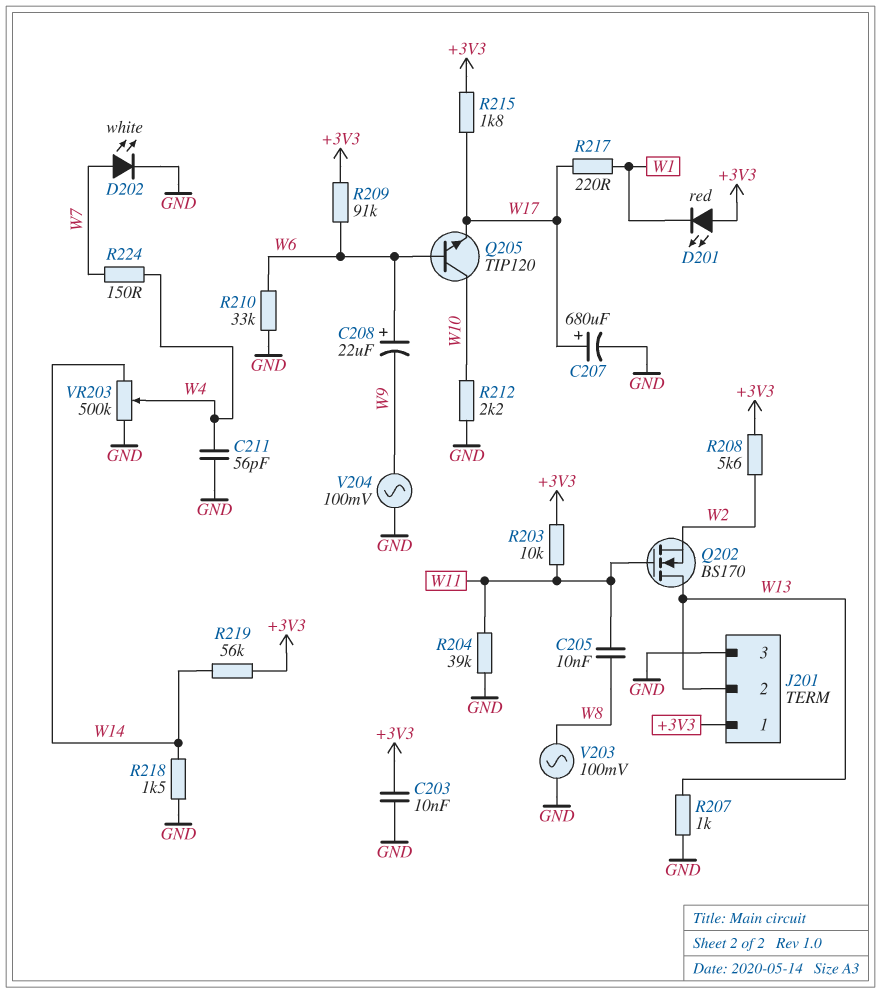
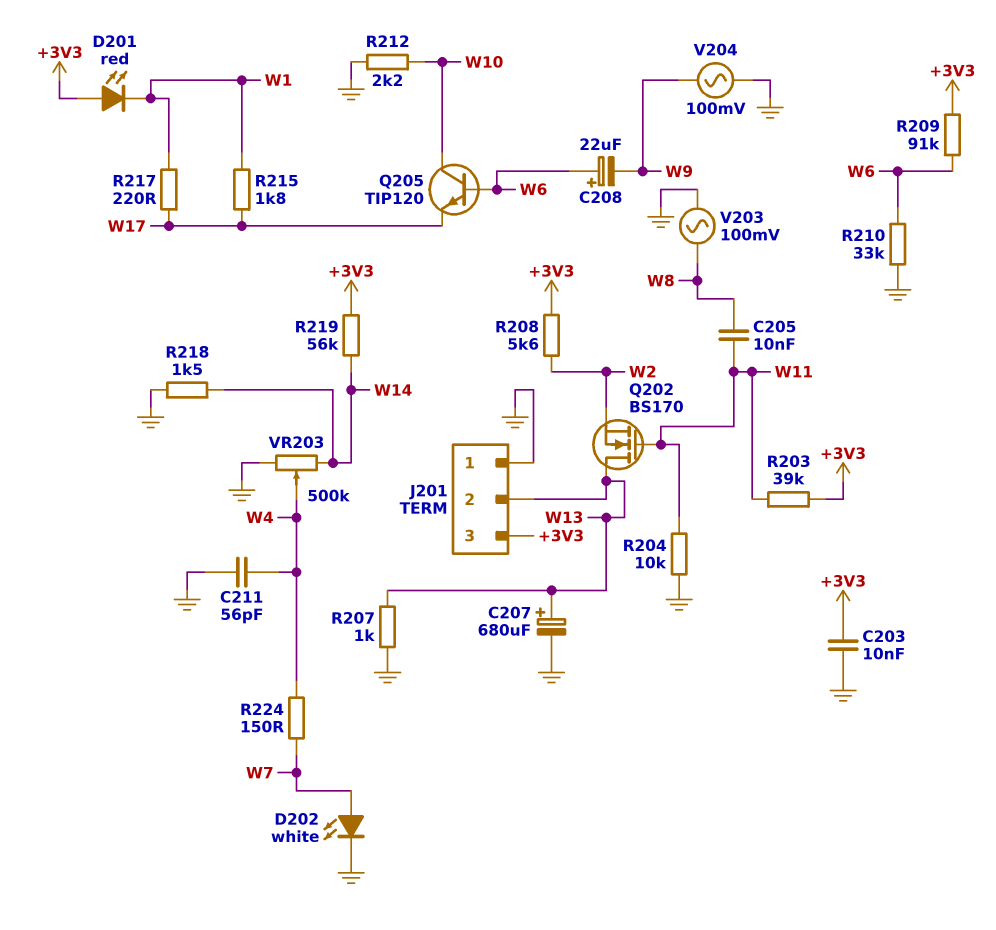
C207: 680uF (plus W17, minus GND) -> 680uF (plus W13, minus GND)
J201 pin 1: +3V3 -> GND
J201 pin 3: GND -> +3V3
R203: 10k (+3V3, W11) -> 39k (+3V3, W11)
R204: 39k (GND, W11) -> 10k (GND, W11)
R215: 1.8k (+3V3, W17) -> 1.8k (W1, W17)

